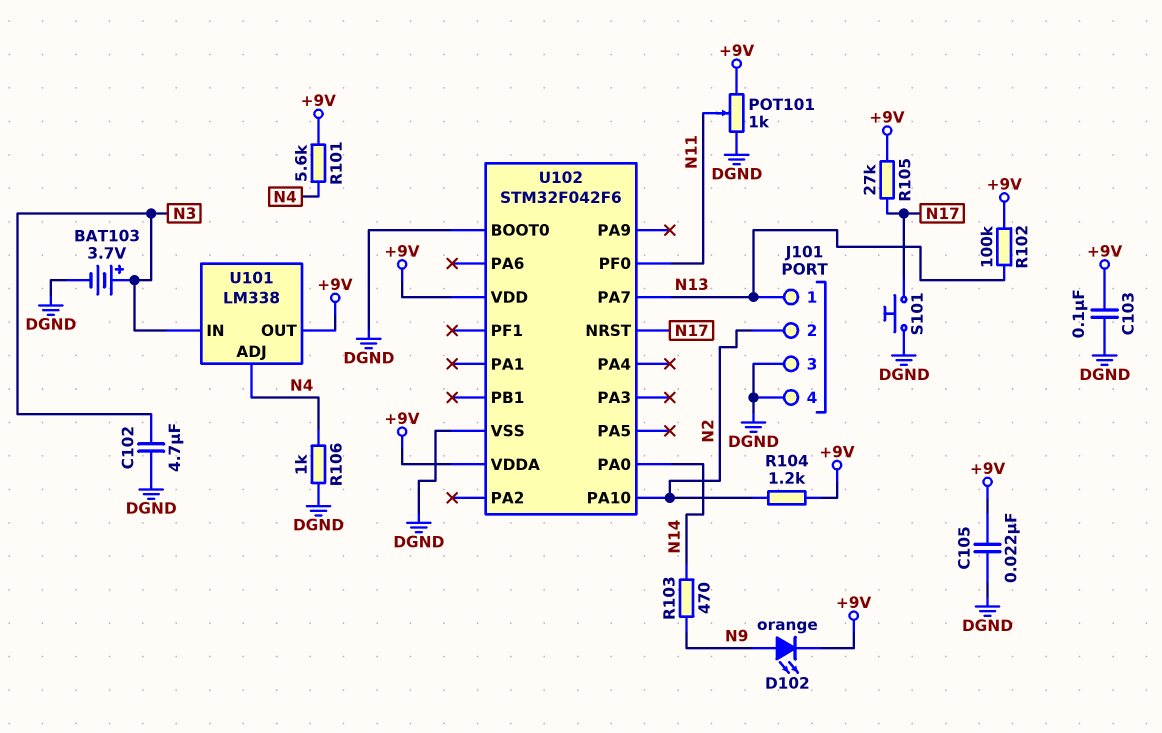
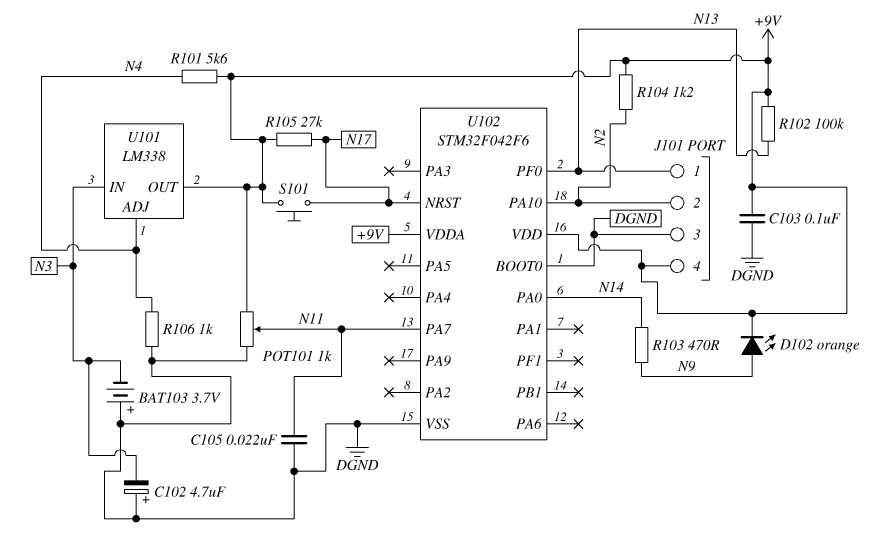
BAT103: 3.7V (plus N3, minus DGND) -> 3.7V (plus DGND, minus N3)
C102: 4.7uF (DGND, N3) -> 4.7uF (plus DGND, minus N3)
C105: 22nF (+9V, DGND) -> 22nF (DGND, N11)
J101 pin 4: DGND -> +9V
S101: button (DGND, N17) -> button (+9V, N17)
U102 pin PA7: N13 -> N11
U102 pin PF0: N11 -> N13

